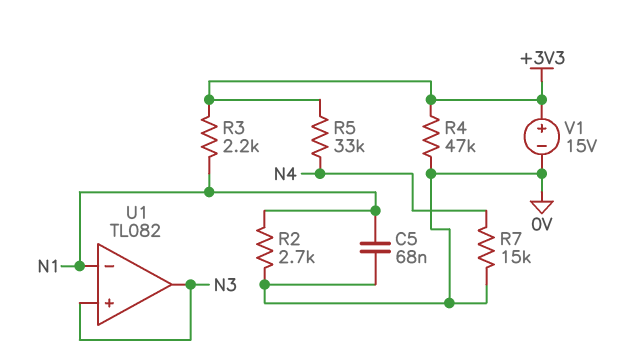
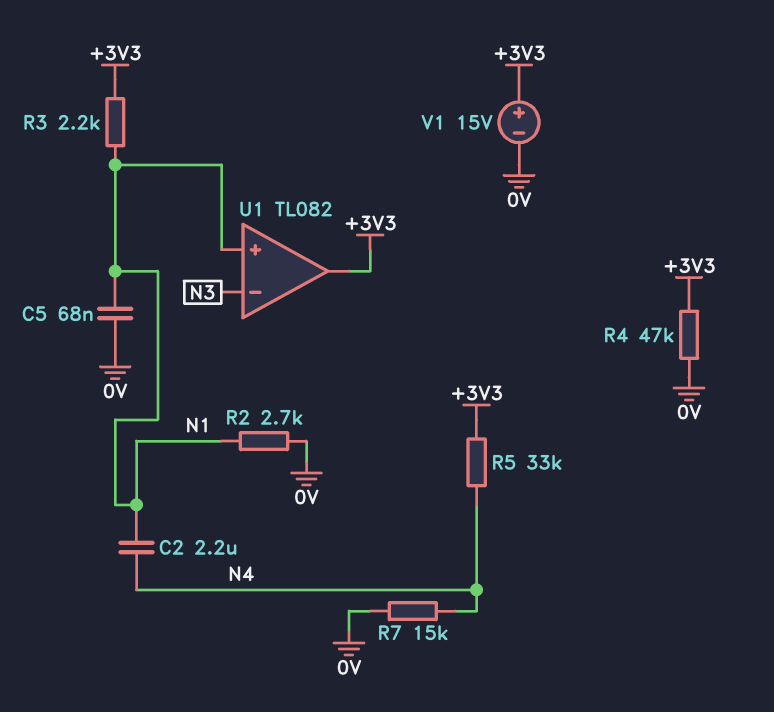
C2: none -> 2.2uF (N1, N4)
U1 pin in+: N3 -> N1
U1 pin in-: N1 -> N3
U1 pin out: N3 -> +3V3

